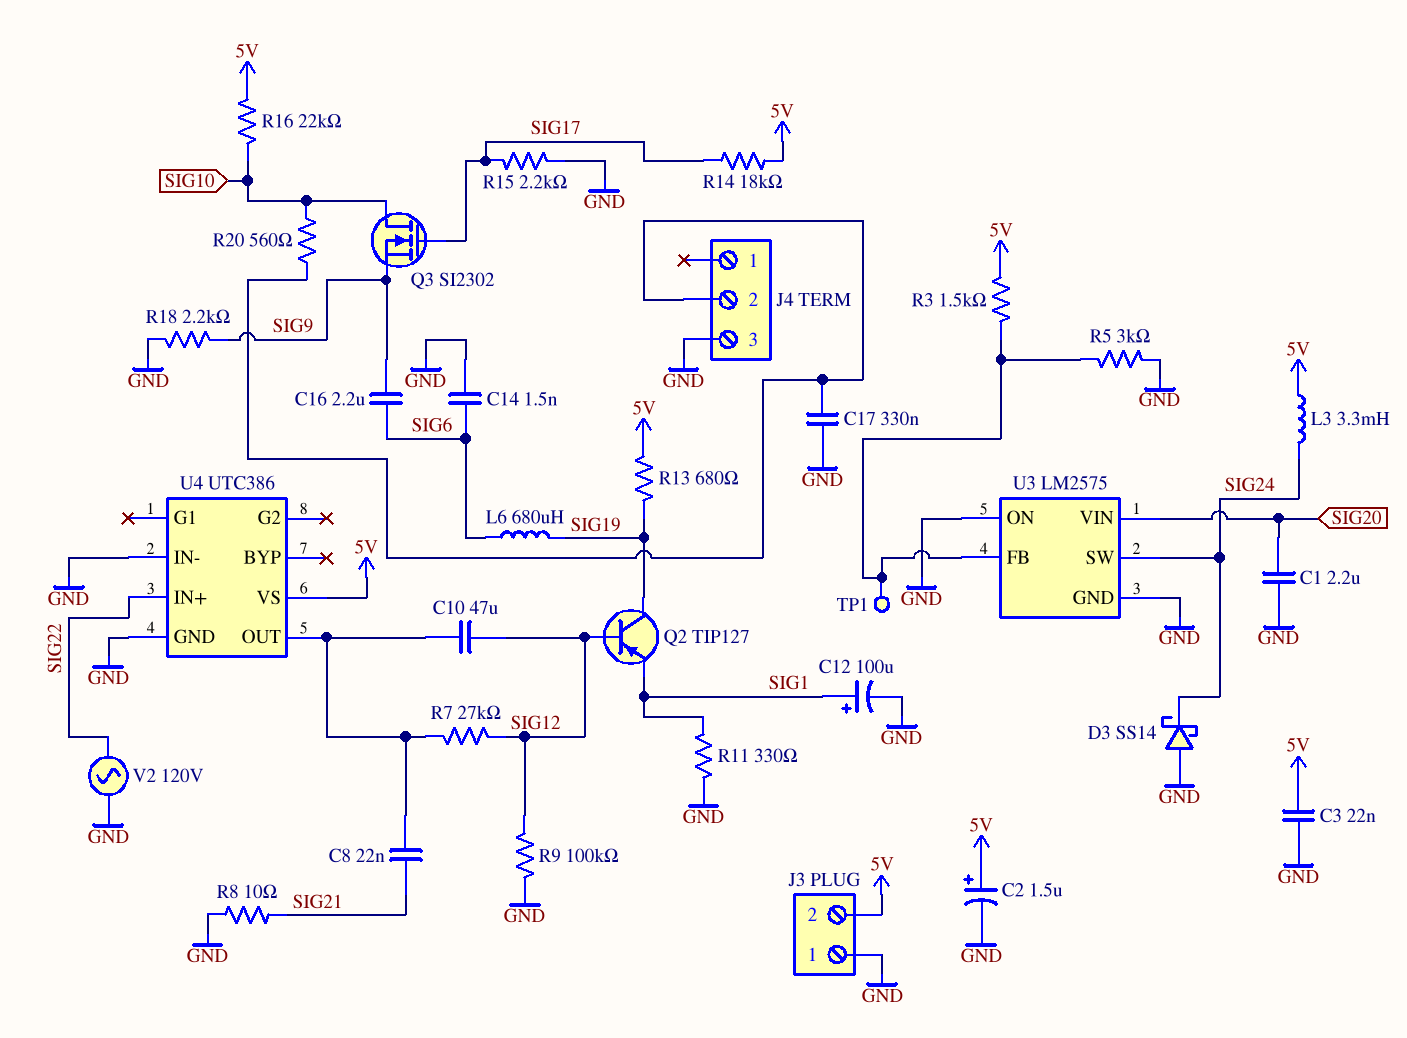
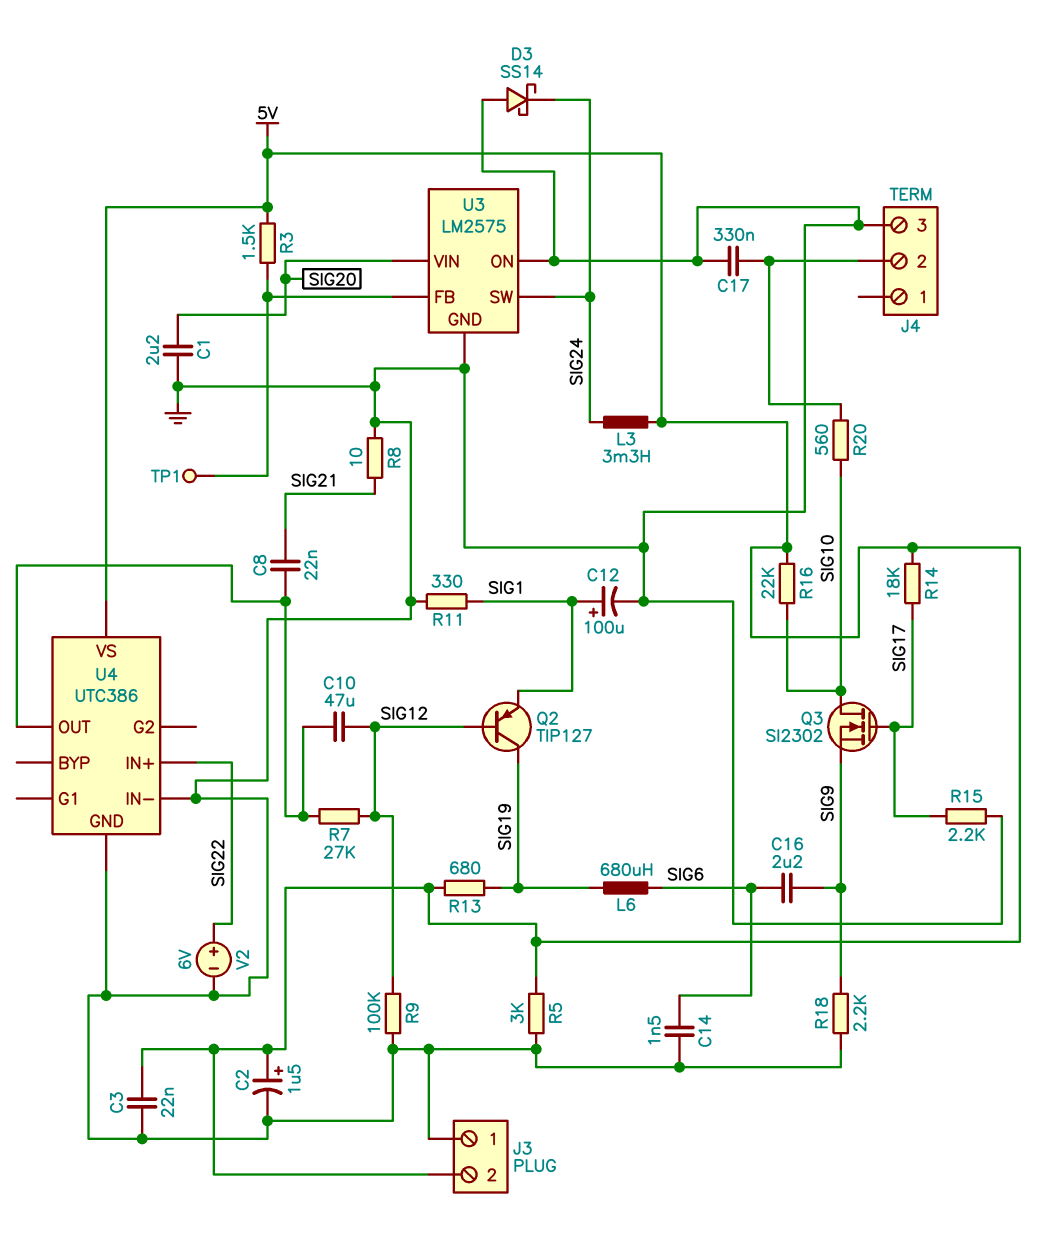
R5: 3k (GND, U3/FB) -> 3k (5V, GND)
V2: AC 120V (GND, SIG22) -> 6V (plus SIG22, minus GND)

